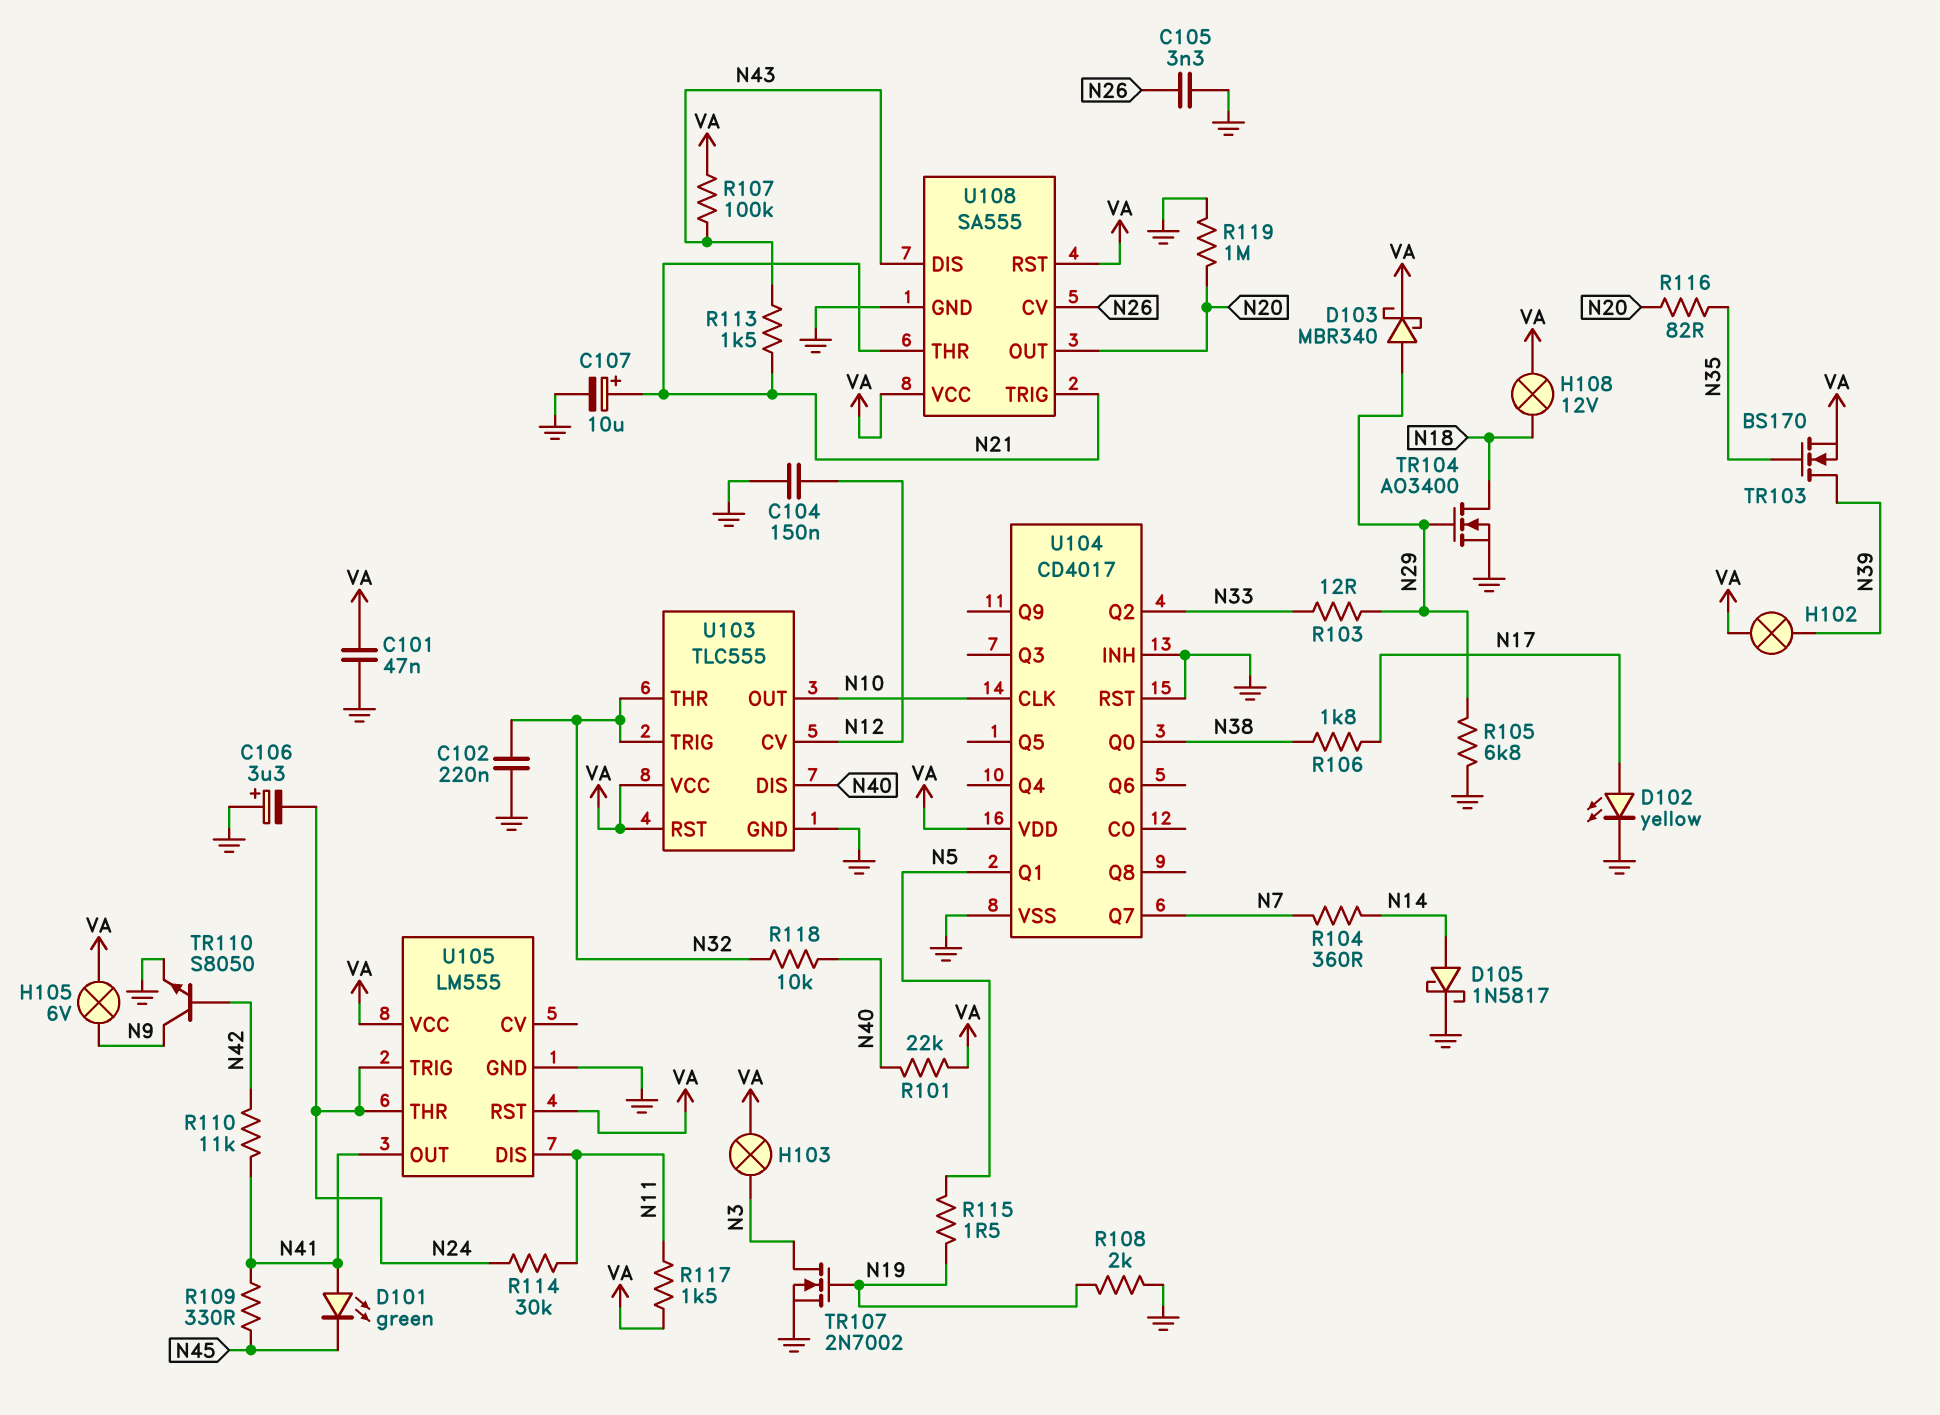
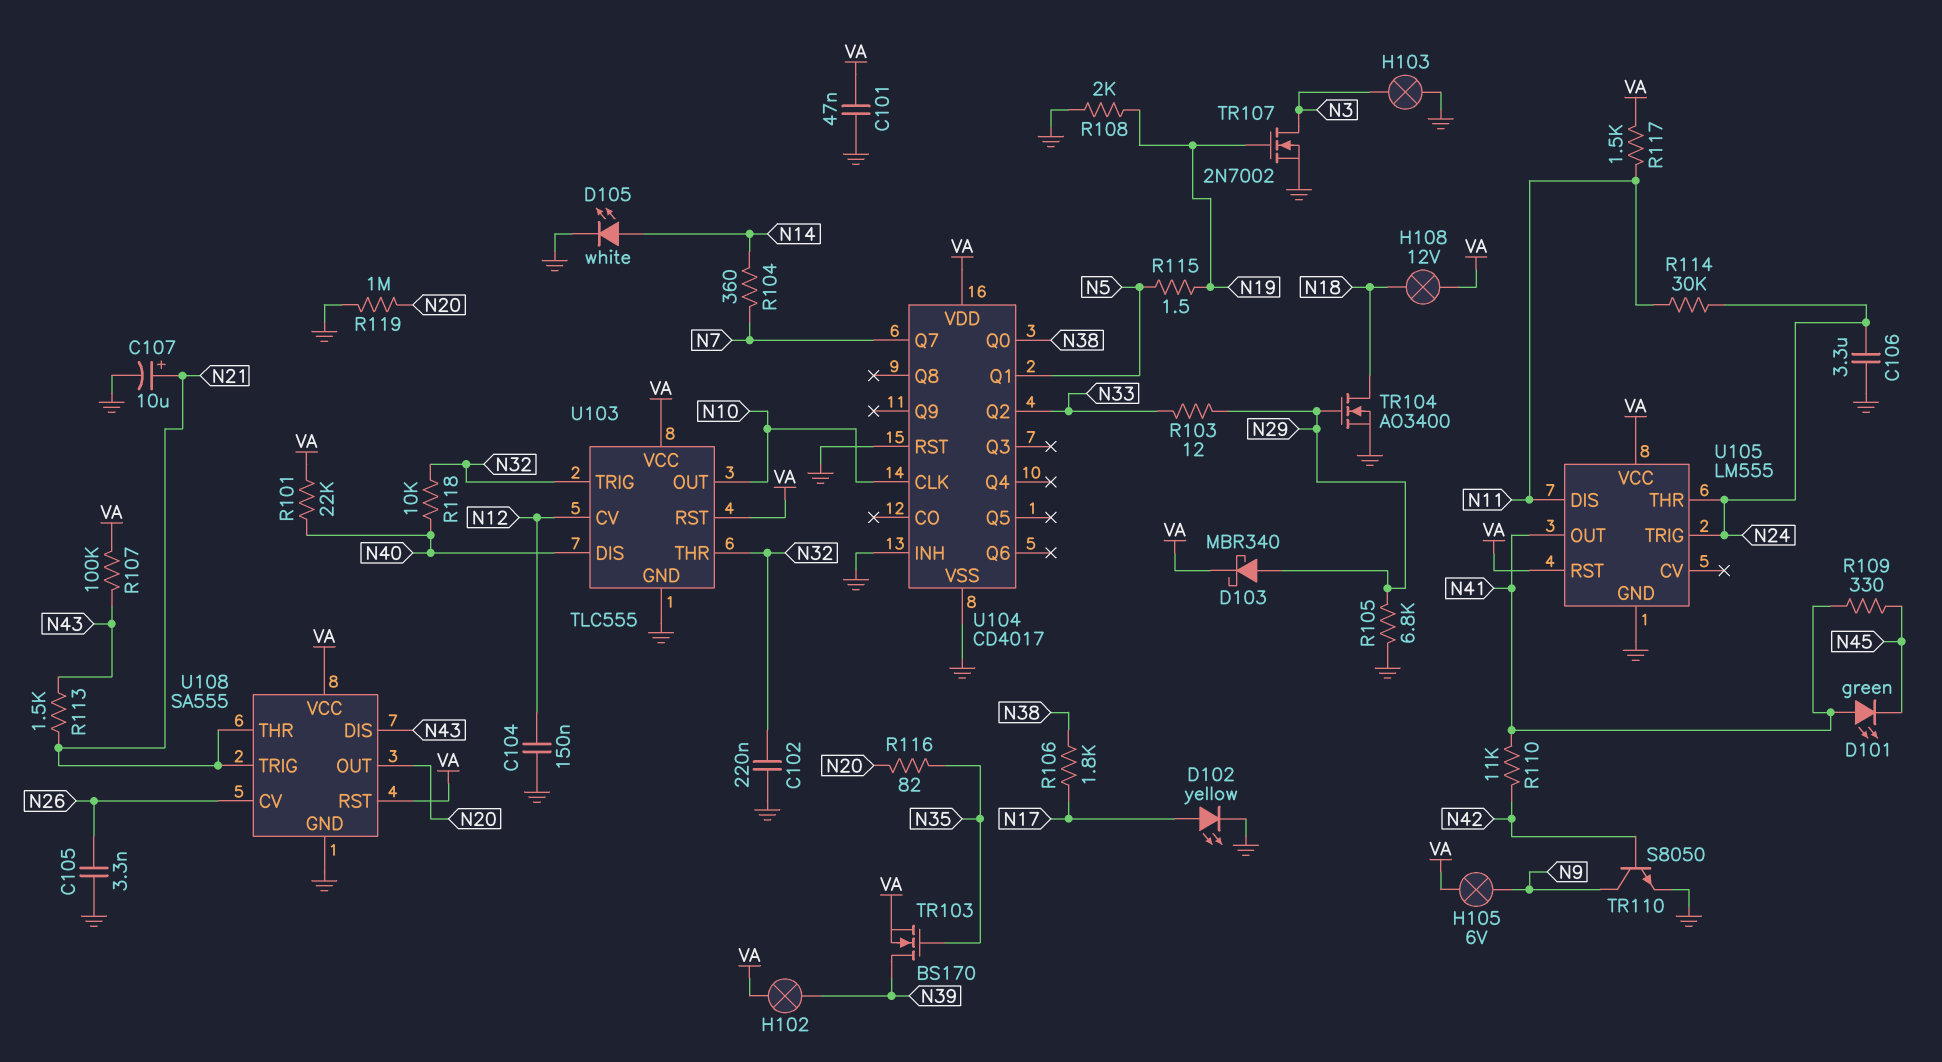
C106: 3.3uF (plus GND, minus N24) -> 3.3uF (GND, N24)
D105: schottky 1N5817 (A N14, K GND) -> LED white (A N14, K GND)
H103: lamp (N3, VA) -> lamp (GND, N3)

